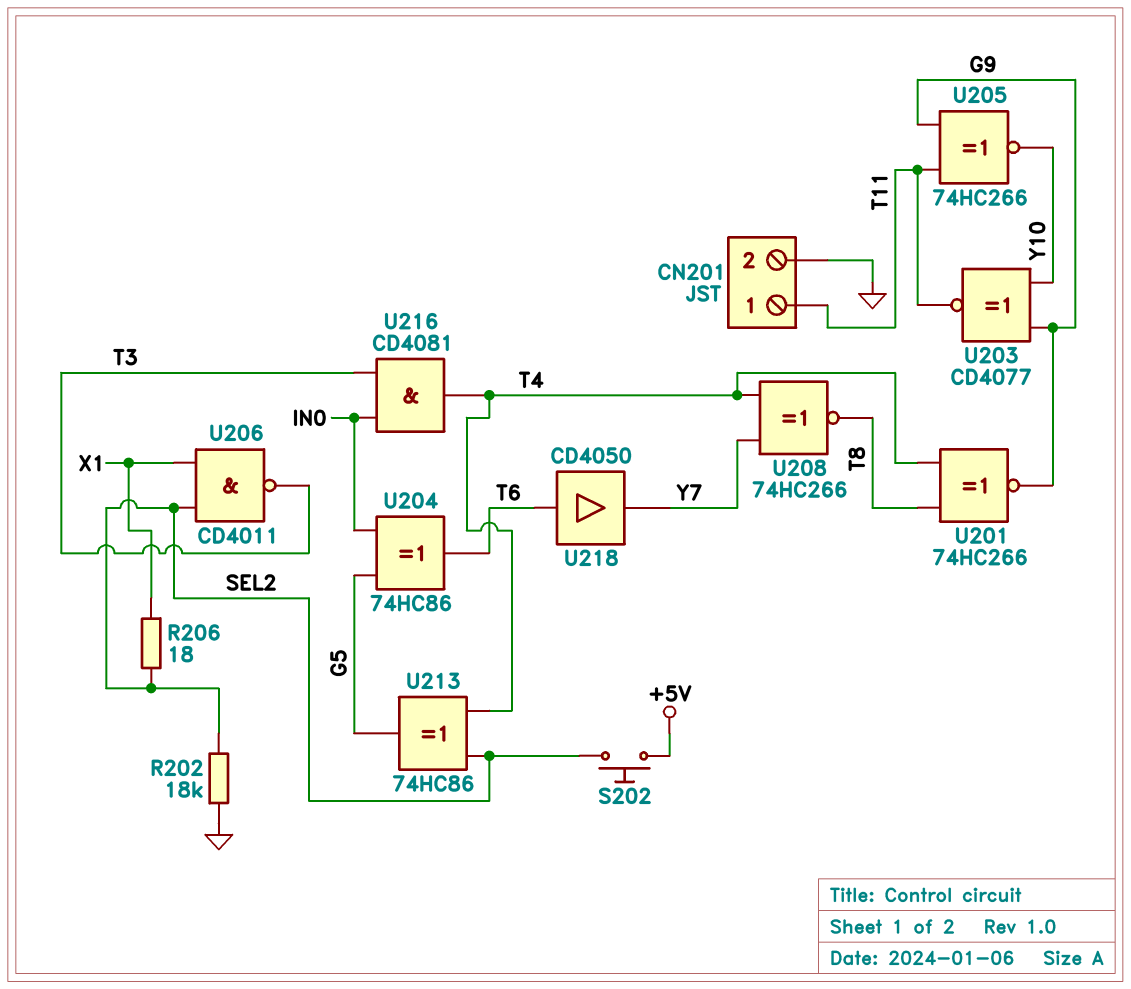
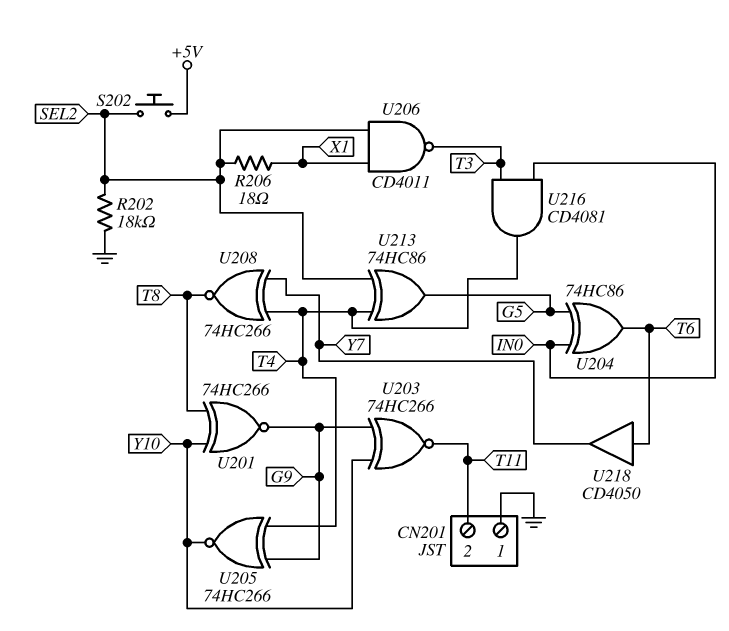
CN201 pin 1: T11 -> GND
CN201 pin 2: GND -> T11
U201: XNOR 74HC266 (in T4, in T8, out G9) -> XNOR 74HC266 (in T8, in Y10, out G9)
U203: XNOR CD4077 (in G9, in Y10, out T11) -> XNOR 74HC266 (in G9, in Y10, out T11)
U205: XNOR 74HC266 (in G9, in T11, out Y10) -> XNOR 74HC266 (in G9, in T4, out Y10)

